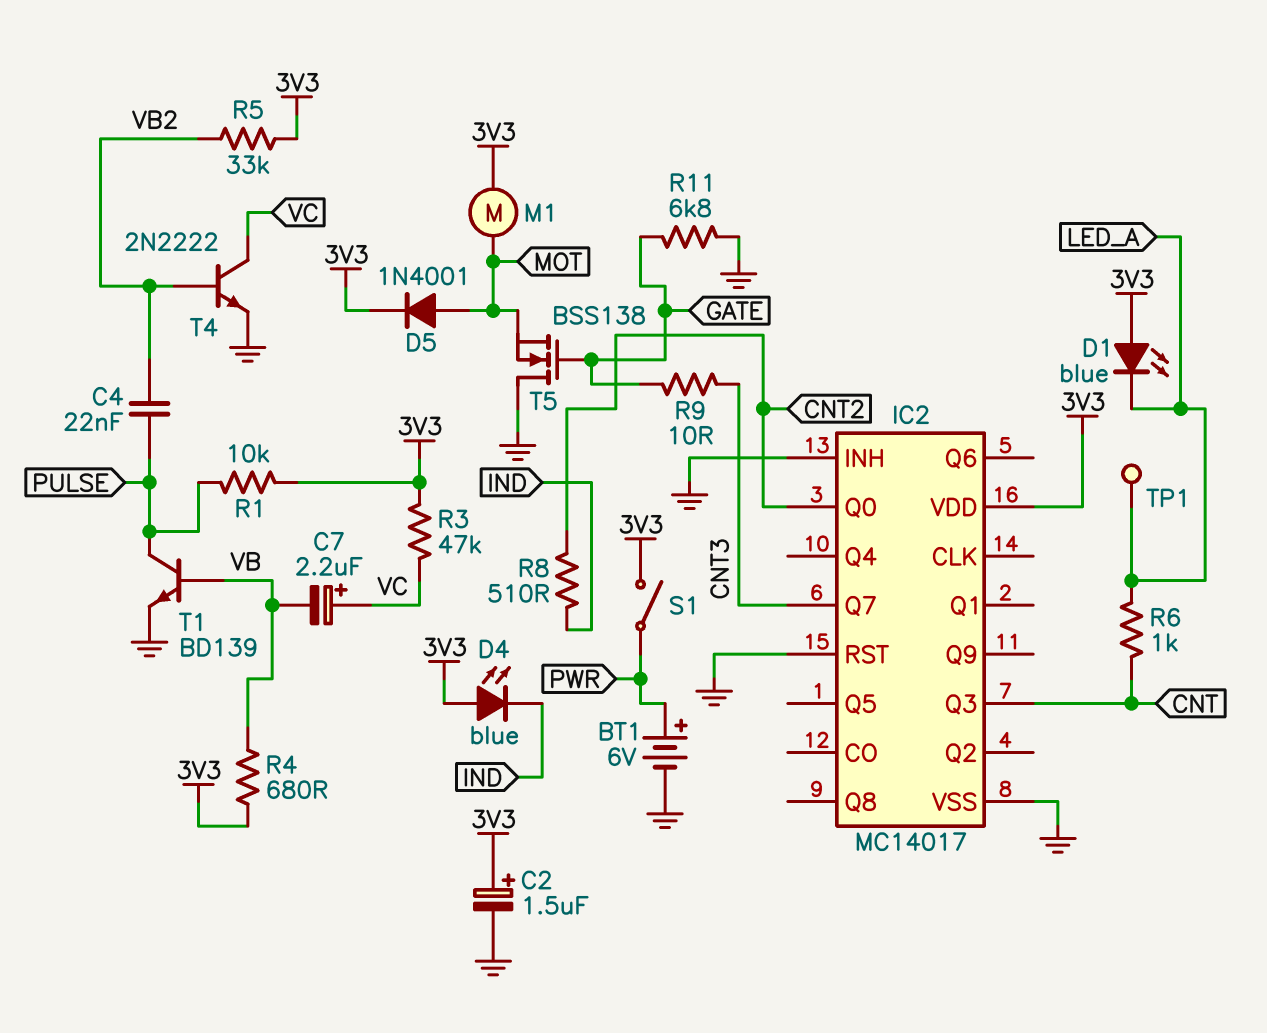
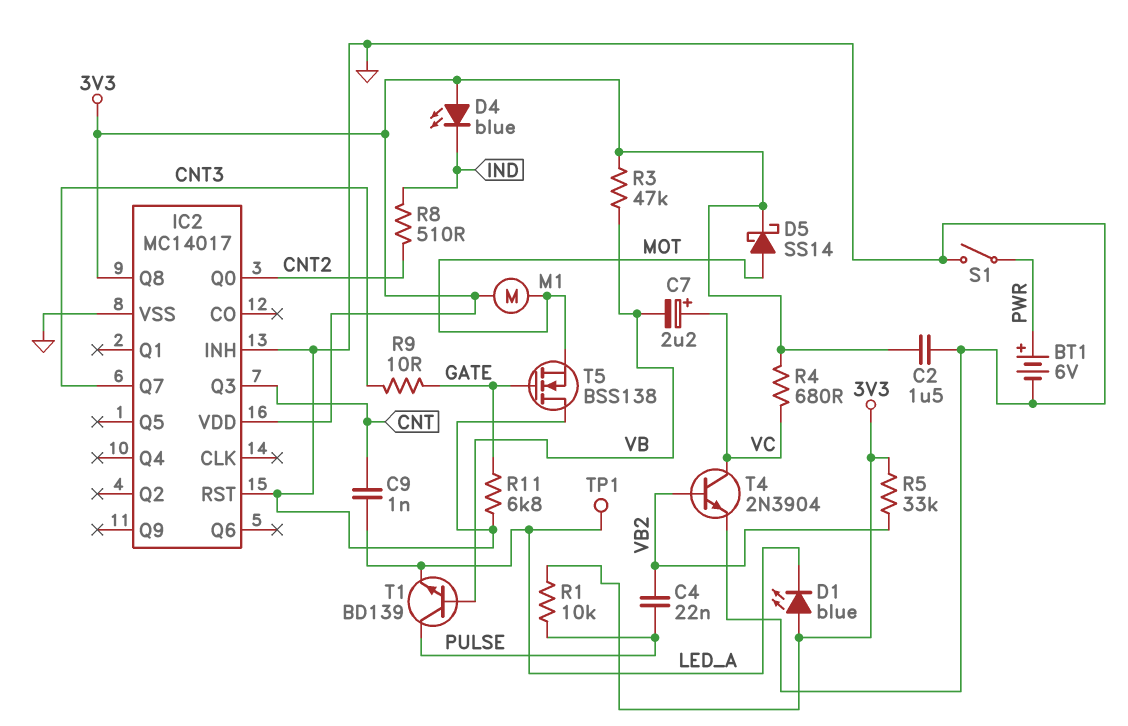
C2: 1.5uF (plus 3V3, minus GND) -> 1.5uF (3V3, GND)
C9: none -> 1nF (CNT, LED_A)
D5: diode 1N4001 (A MOT, K 3V3) -> schottky SS14 (A MOT, K 3V3)
IC2 pin Q8: none -> 3V3
R3: 47k (3V3, VC) -> 47k (3V3, VB)
R4: 680 (3V3, VB) -> 680 (3V3, VC)
R6: 1k (CNT, LED_A) -> none
S1: switch (3V3, PWR) -> switch (GND, PWR)
T1: NPN BD139 (B VB, C PULSE, E GND) -> NPN BD139 (B VB, C PULSE, E LED_A)
T4: NPN 2N2222 (B VB2, C VC, E GND) -> NPN 2N3904 (B VB2, C VC, E GND)

